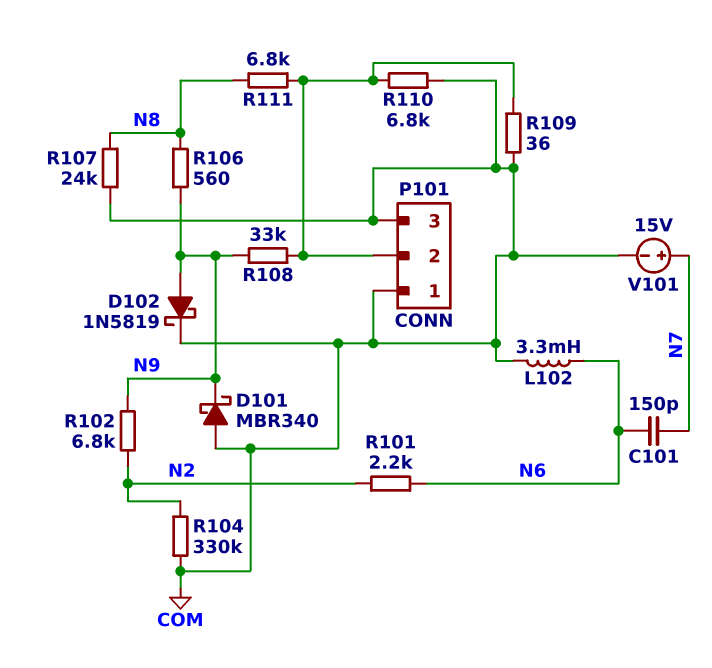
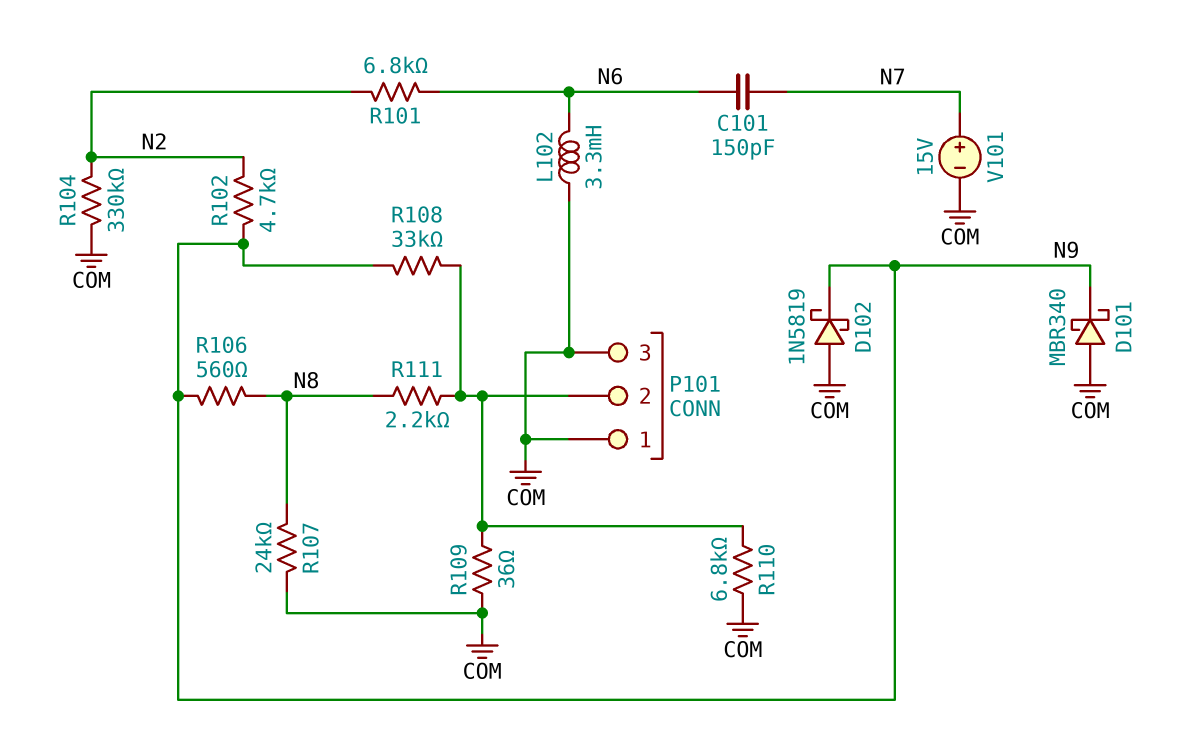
D102: schottky 1N5819 (A N9, K COM) -> schottky 1N5819 (A COM, K N9)
R101: 2.2k (N2, N6) -> 6.8k (N2, N6)
R102: 6.8k (N2, N9) -> 4.7k (N2, N9)
R111: 6.8k (N8, P101/2) -> 2.2k (N8, P101/2)

